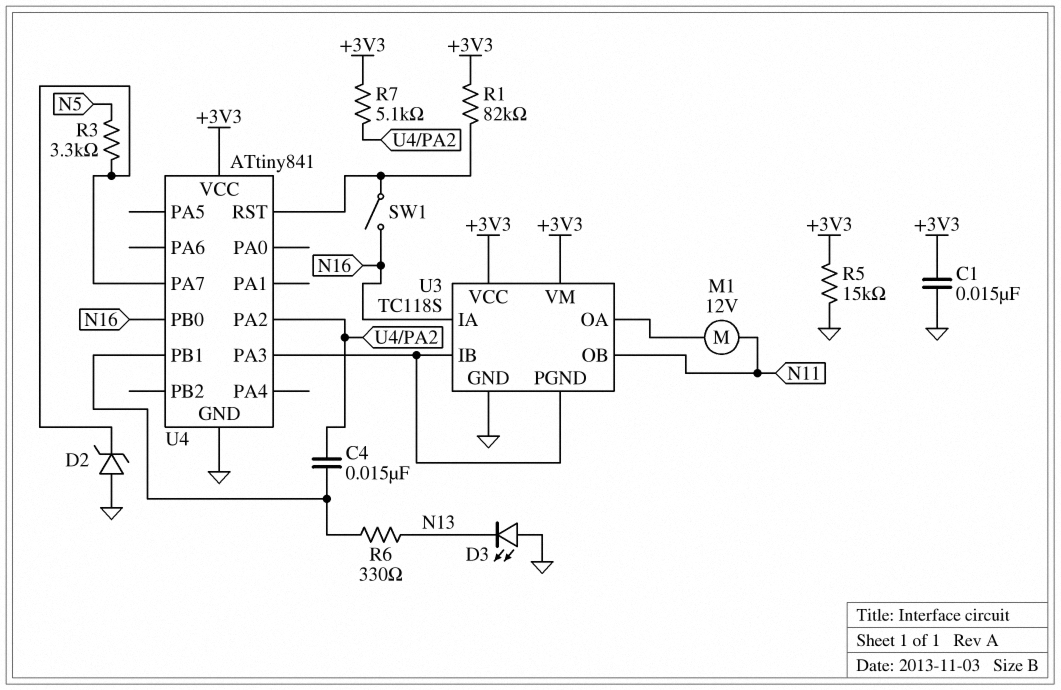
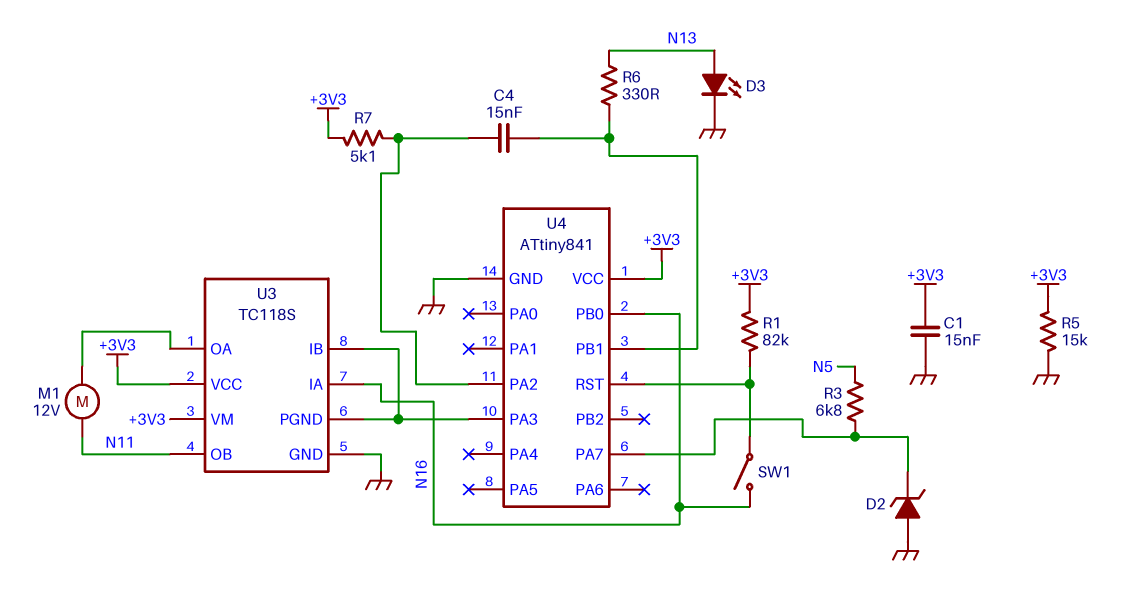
D3: LED (A GND, K N13) -> LED (A N13, K GND)
R3: 3.3k (N5, U4/PA7) -> 6.8k (N5, U4/PA7)

